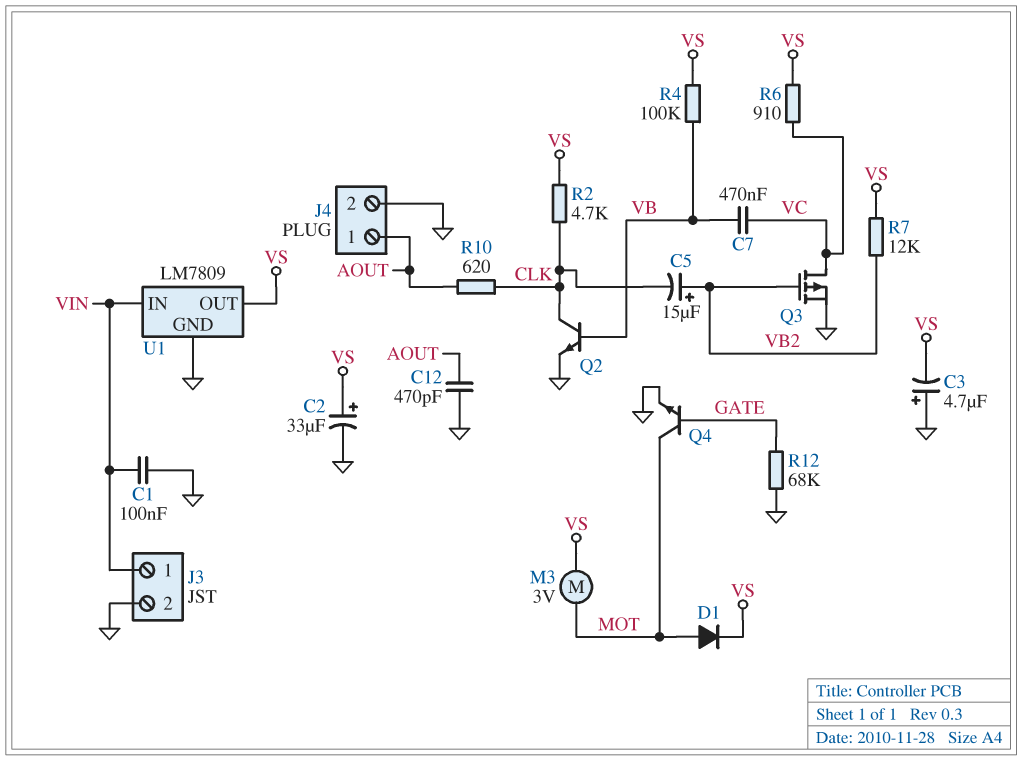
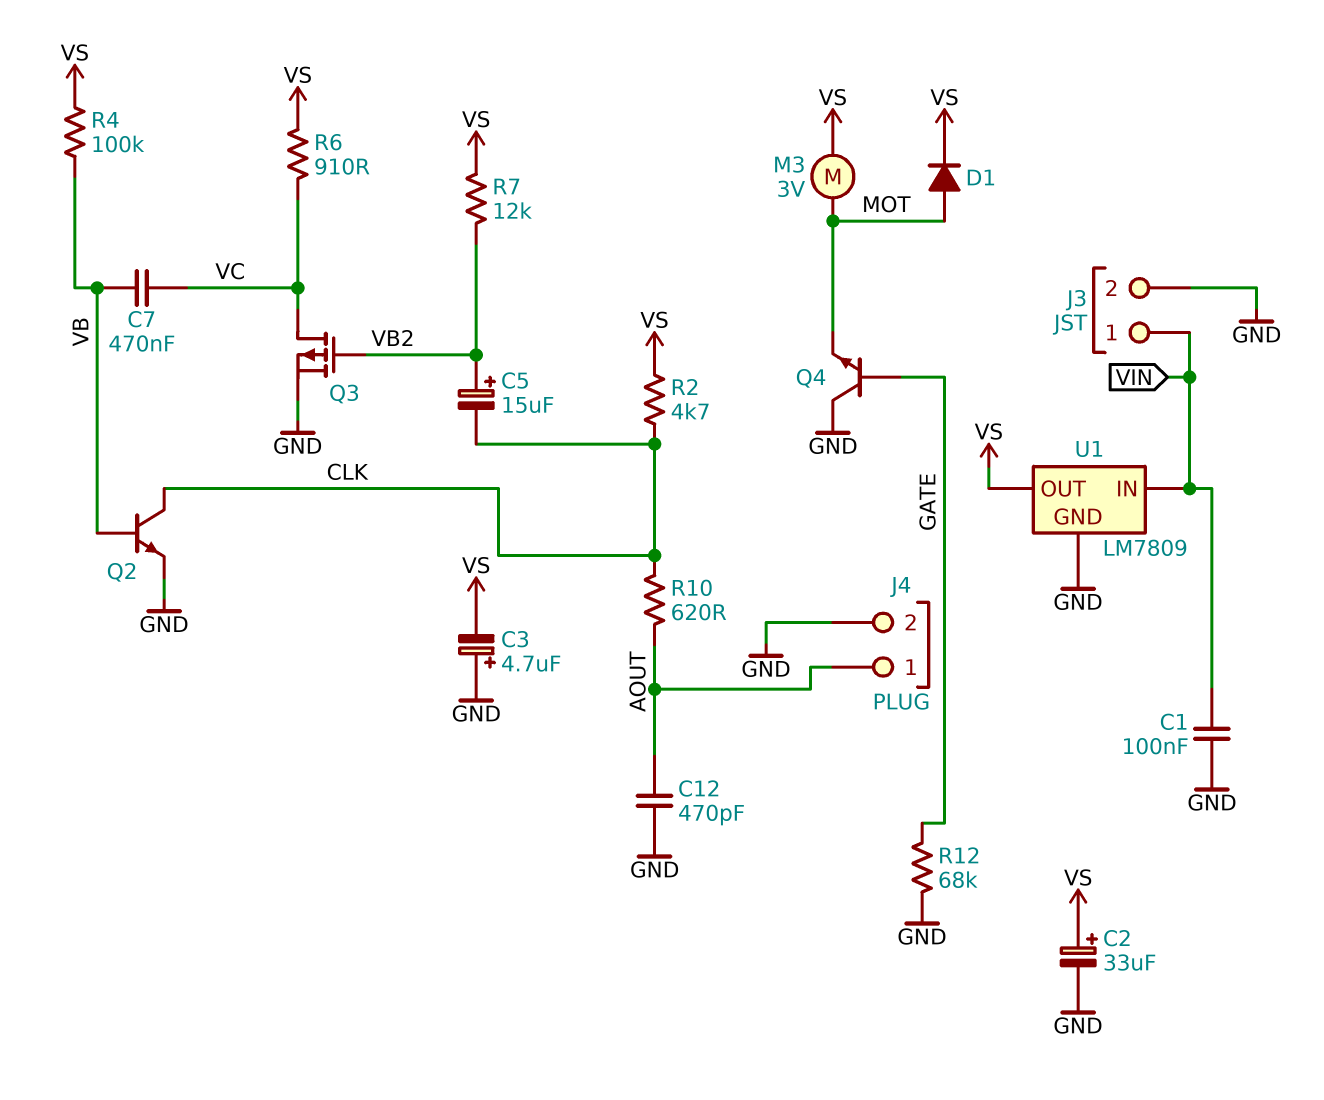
Q4: NPN (B GATE, C MOT, E GND) -> NPN (B GATE, C GND, E MOT)

